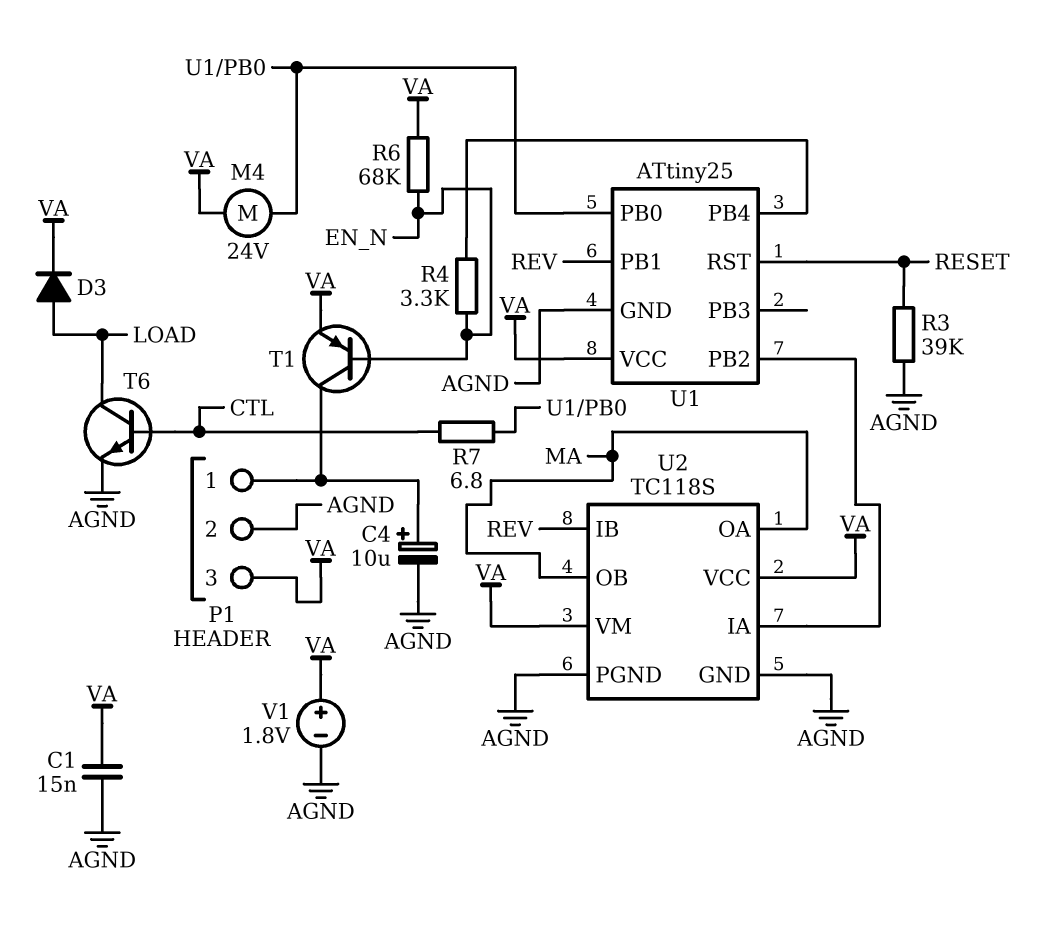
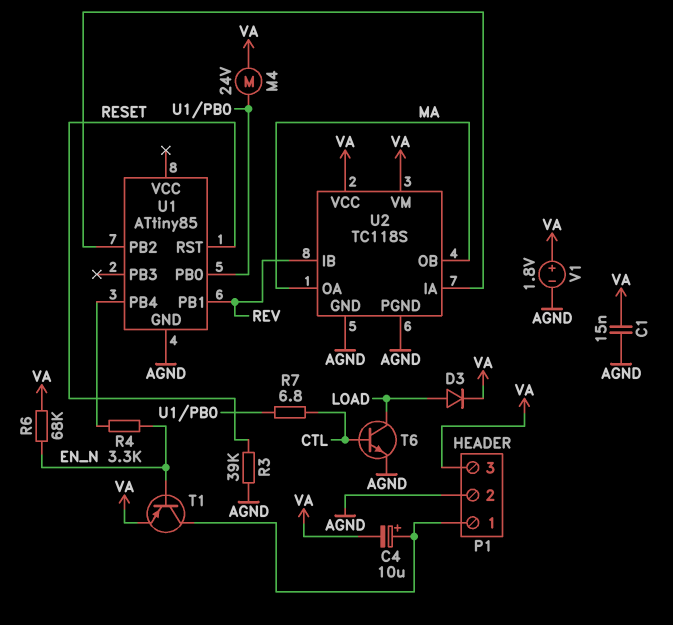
C4: 10uF (plus P1/1, minus AGND) -> 10uF (plus P1/1, minus VA)
U1: ATtiny25 -> ATtiny85
U1 pin VCC: VA -> none

